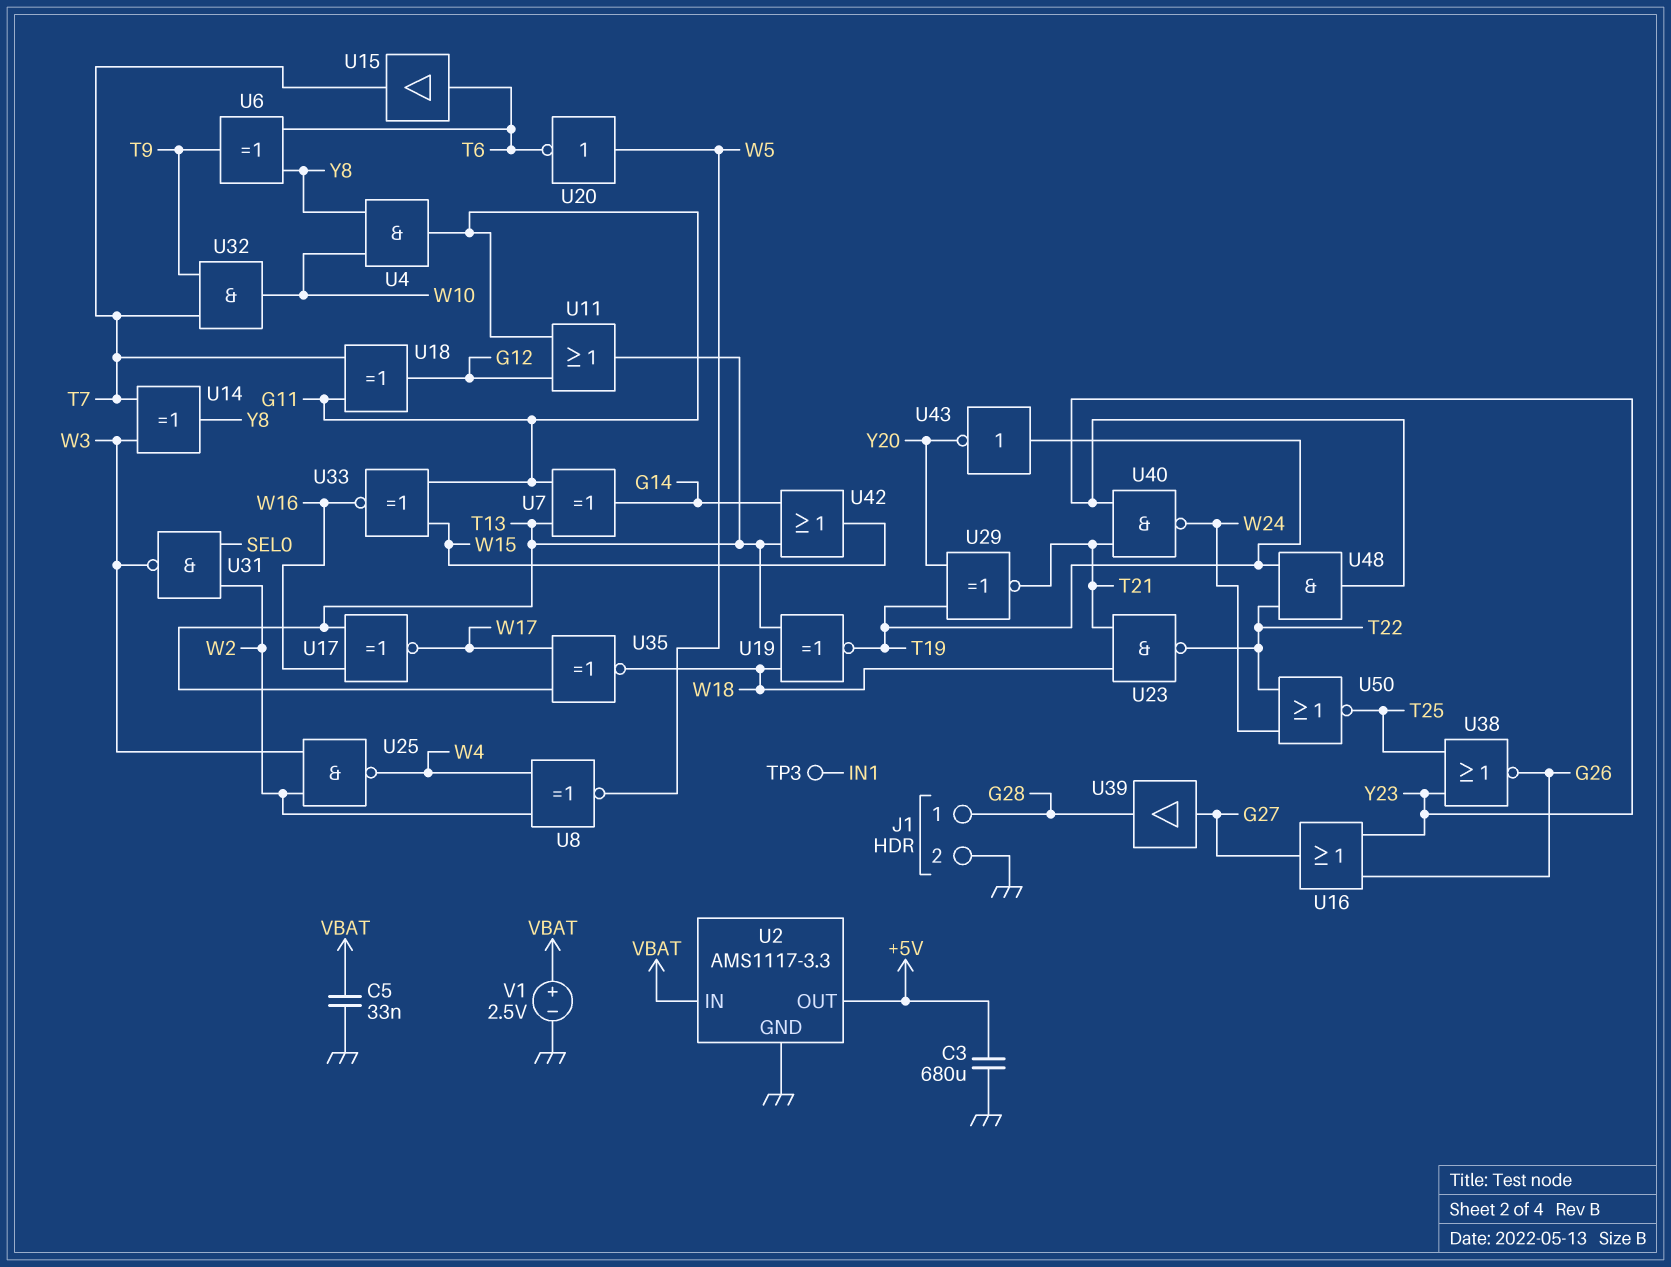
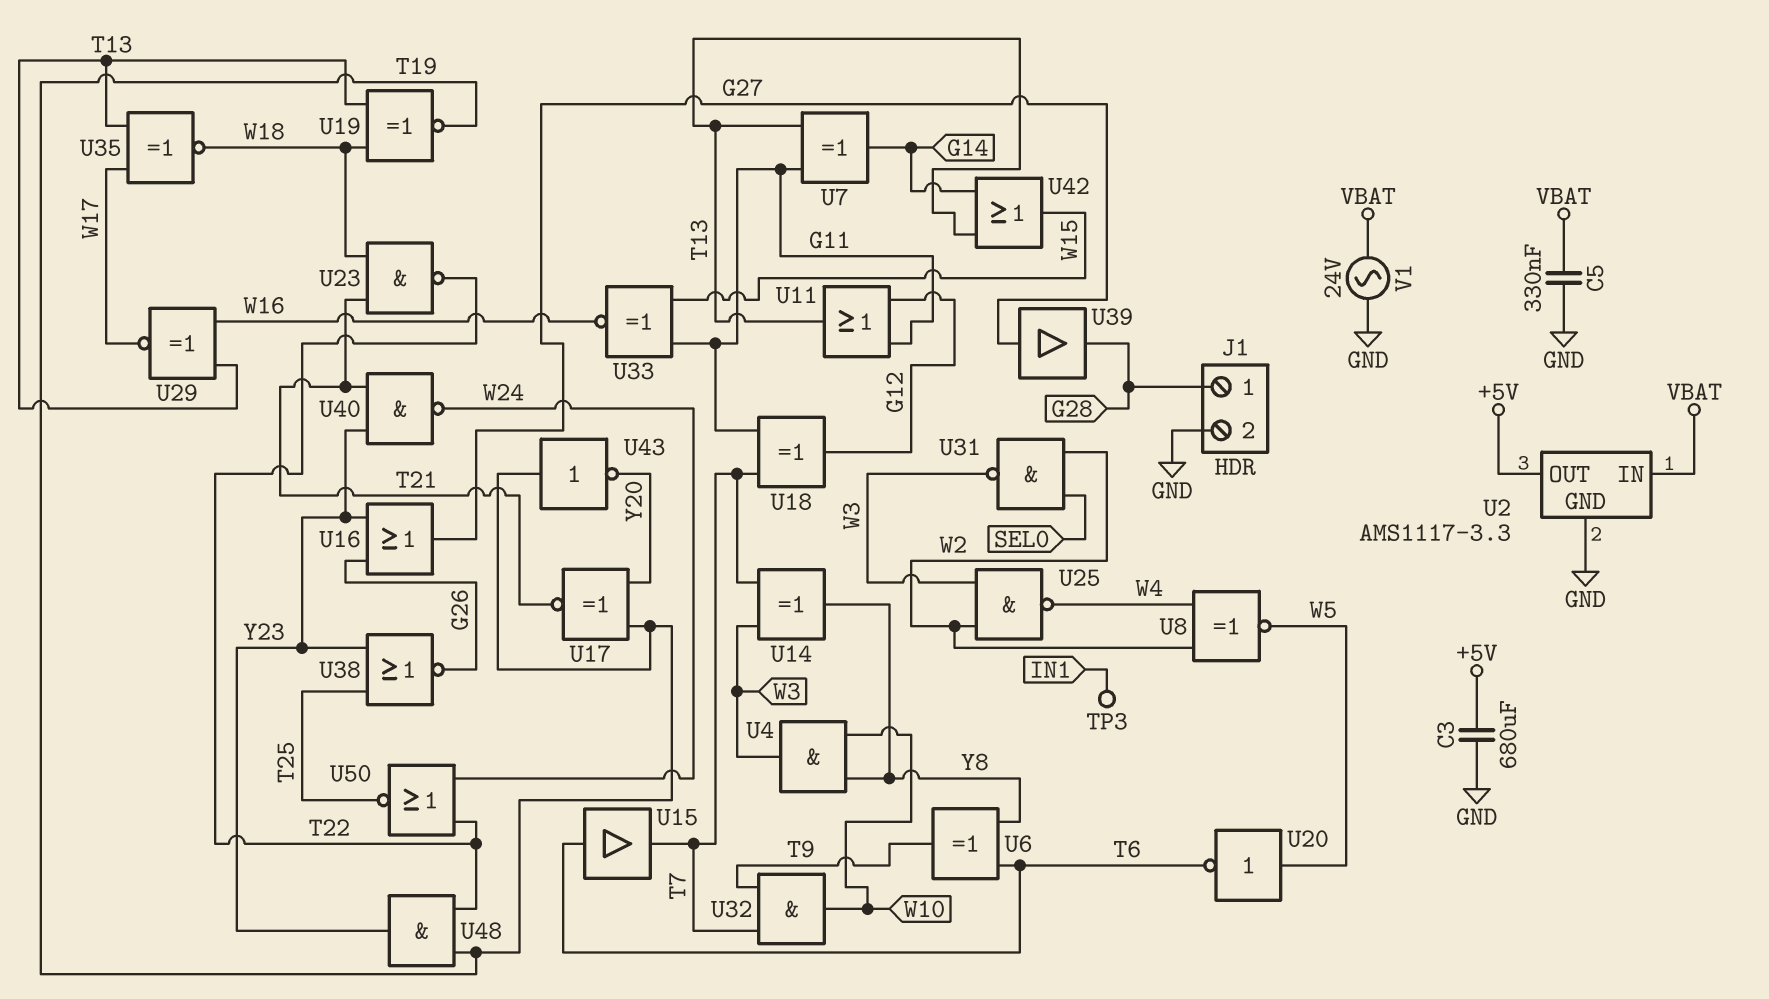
C5: 33nF (GND, VBAT) -> 330nF (GND, VBAT)
U4: AND (in W10, in Y8, out G11) -> AND (in W10, in Y8, out W3)
U17: XNOR (in T13, in W16, out W17) -> XNOR (in T19, in Y20, out T21)
U29: XNOR (in T19, in Y20, out T21) -> XNOR (in T13, in W16, out W17)
V1: 2.5V (plus VBAT, minus GND) -> AC 24V (GND, VBAT)

